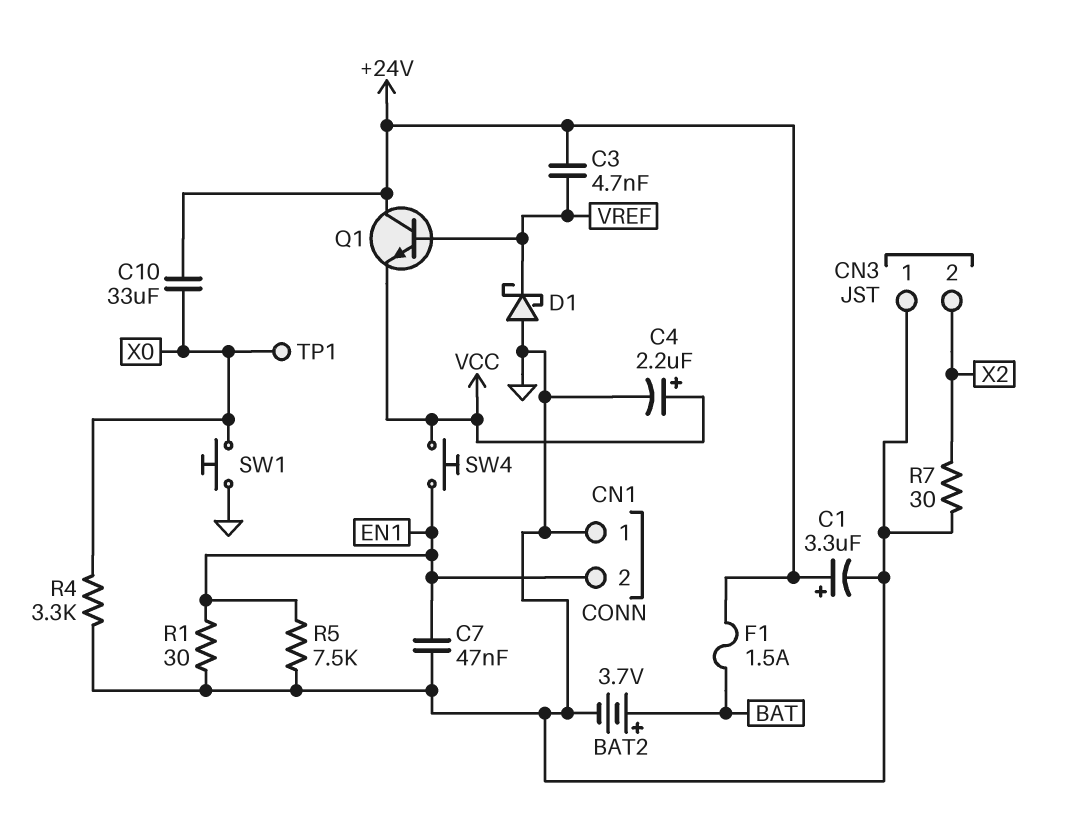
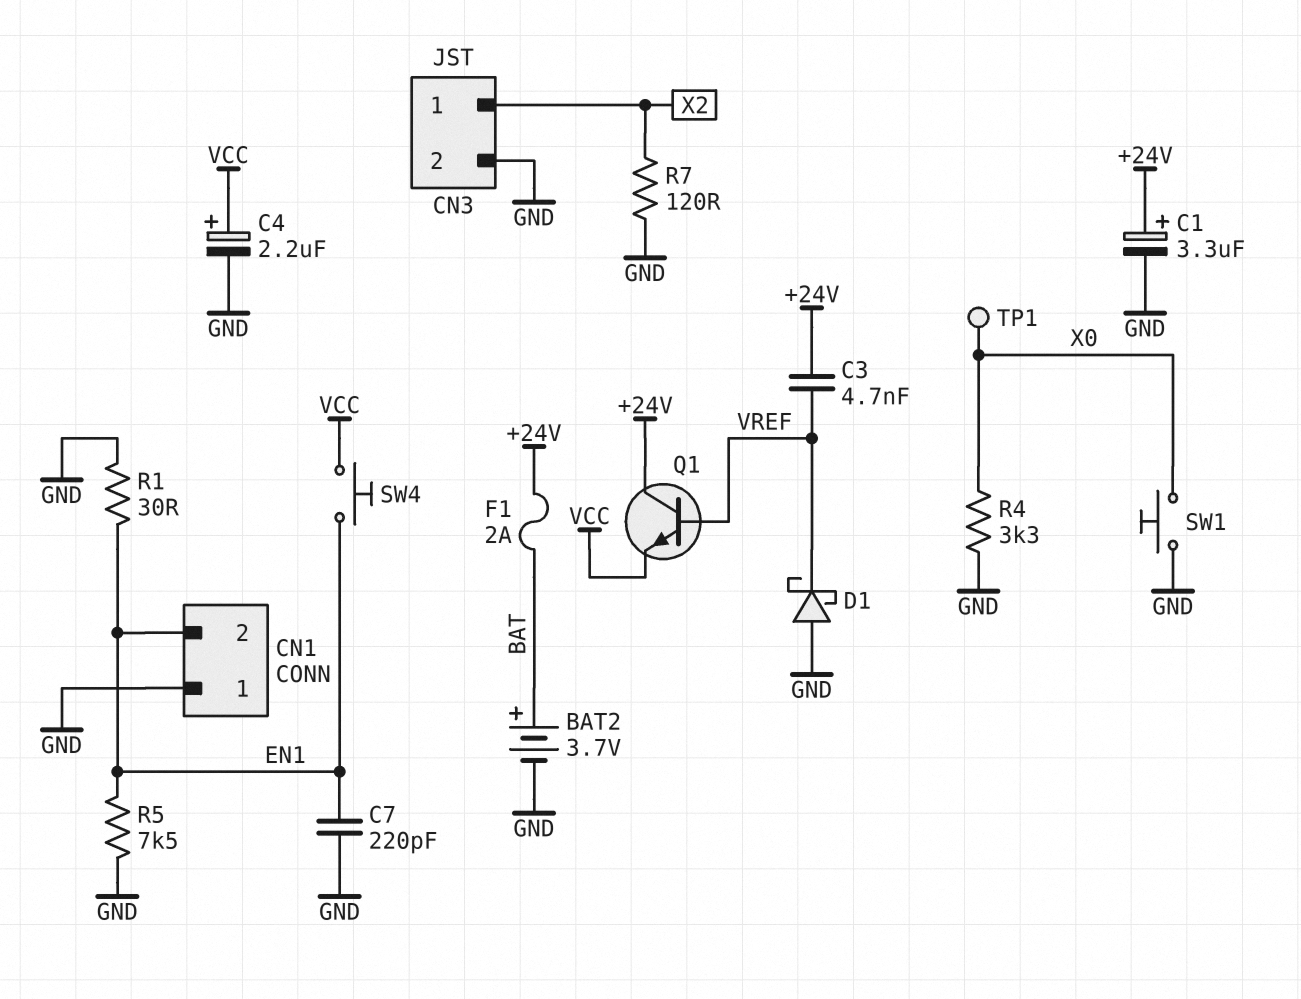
C7: 47nF (EN1, GND) -> 220pF (EN1, GND)
C10: 33uF (+24V, X0) -> none
CN3 pin 1: GND -> X2
CN3 pin 2: X2 -> GND
F1: 1.5A (+24V, BAT) -> 2A (+24V, BAT)
R7: 30 (GND, X2) -> 120 (GND, X2)

